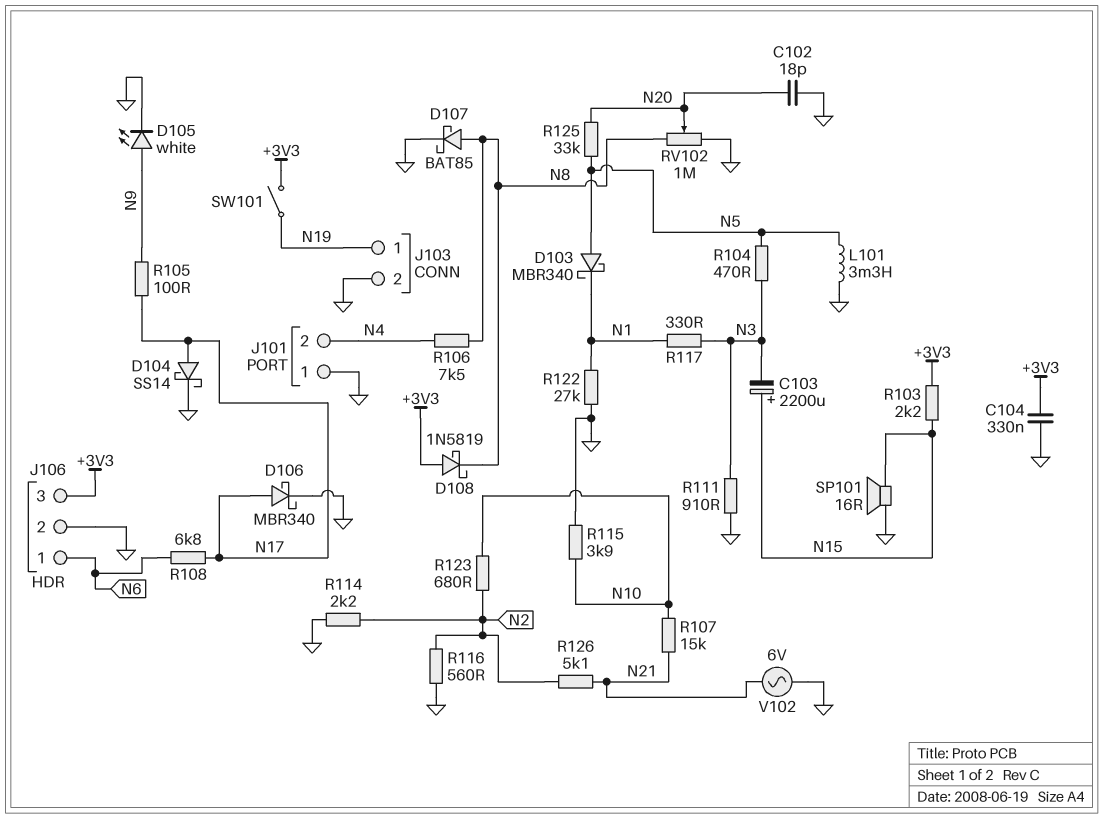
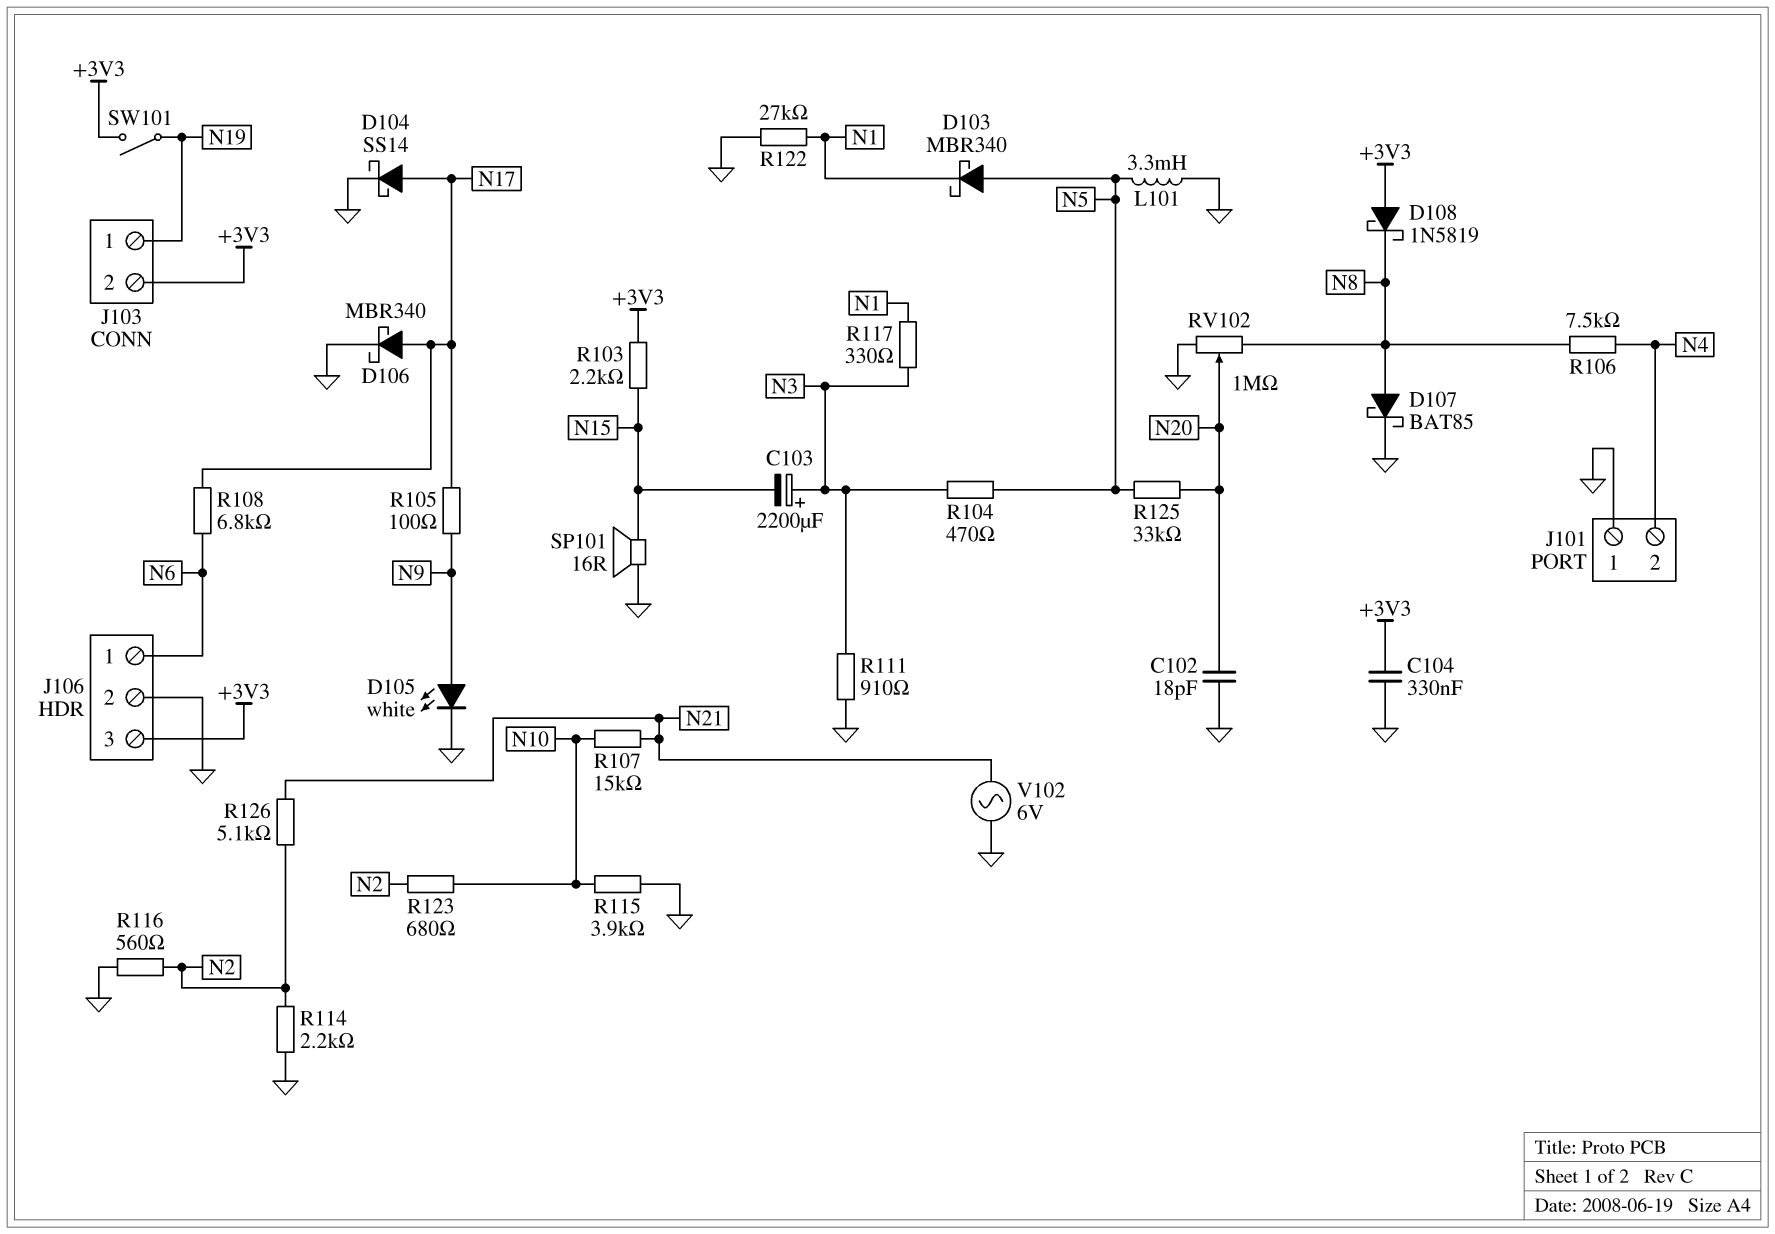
C103: 2200uF (plus N15, minus N3) -> 2200uF (plus N3, minus N15)
J103 pin 2: GND -> +3V3

